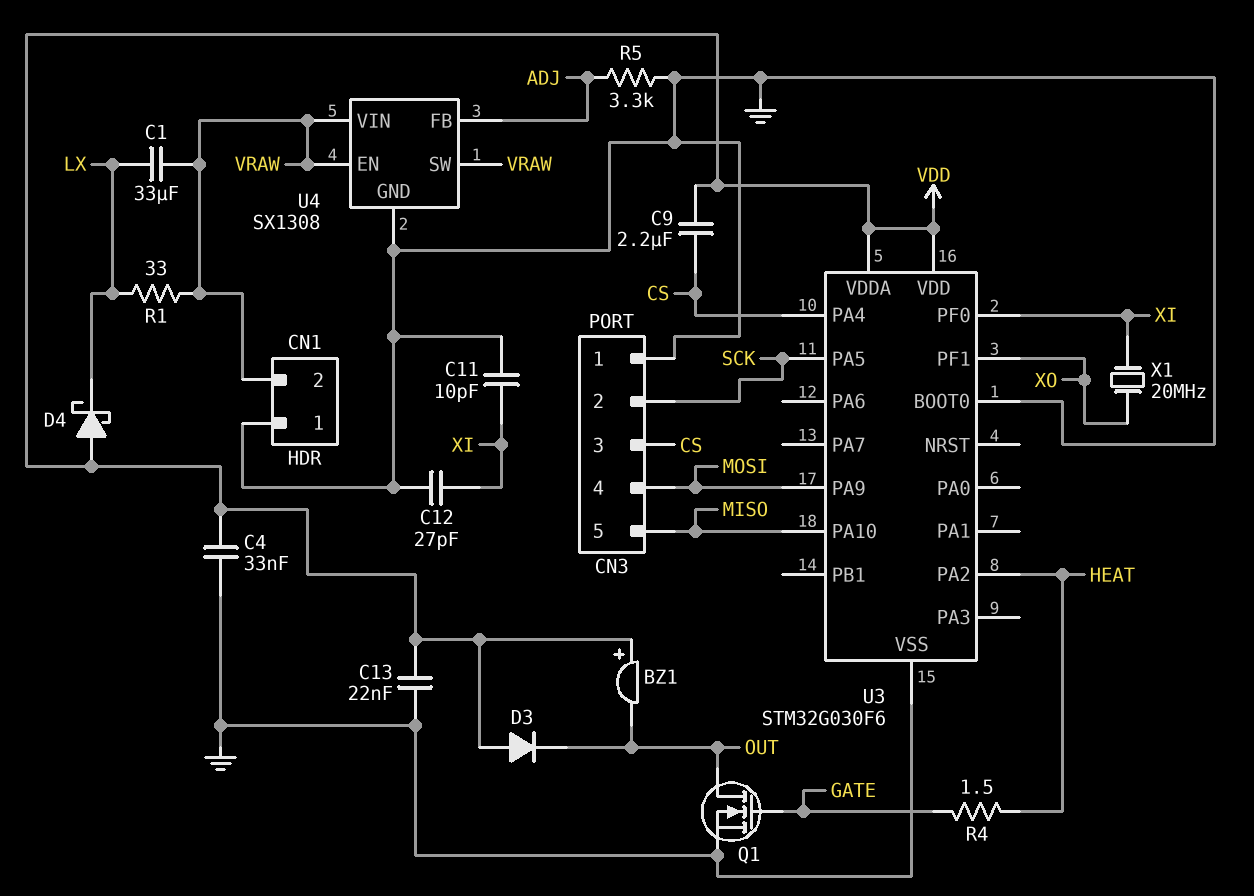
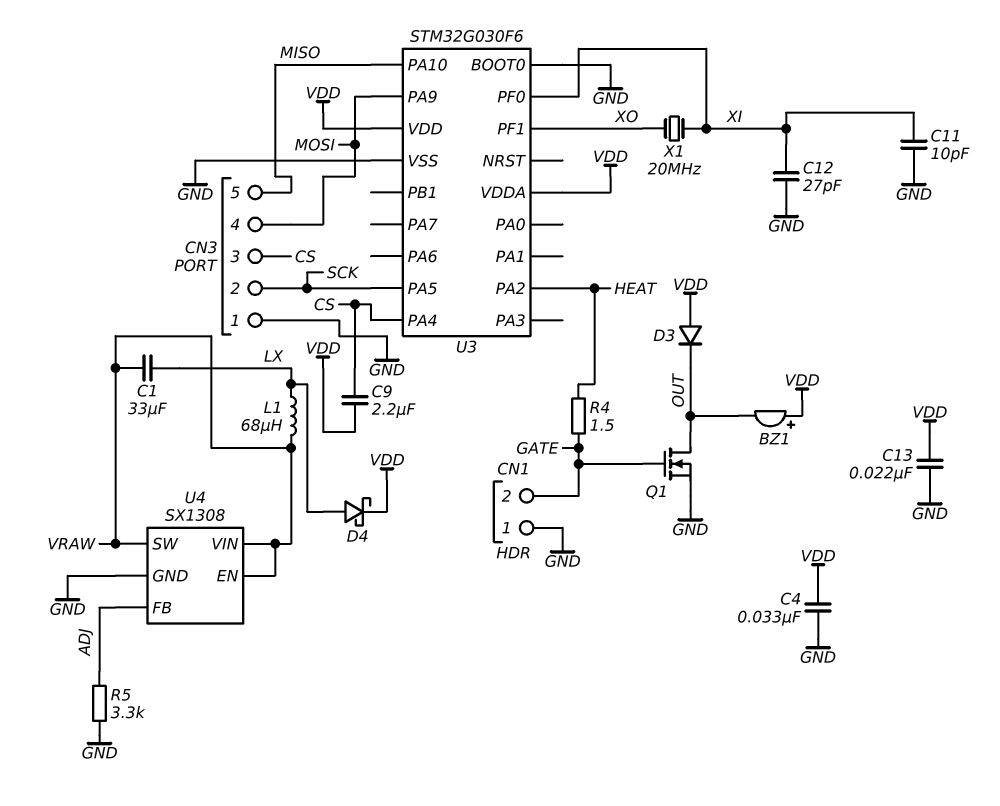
CN1 pin 2: VRAW -> GATE
D4: schottky (A VDD, K LX) -> schottky (A LX, K VDD)
L1: none -> 68uH (LX, VRAW)
R1: 33 (LX, VRAW) -> none

